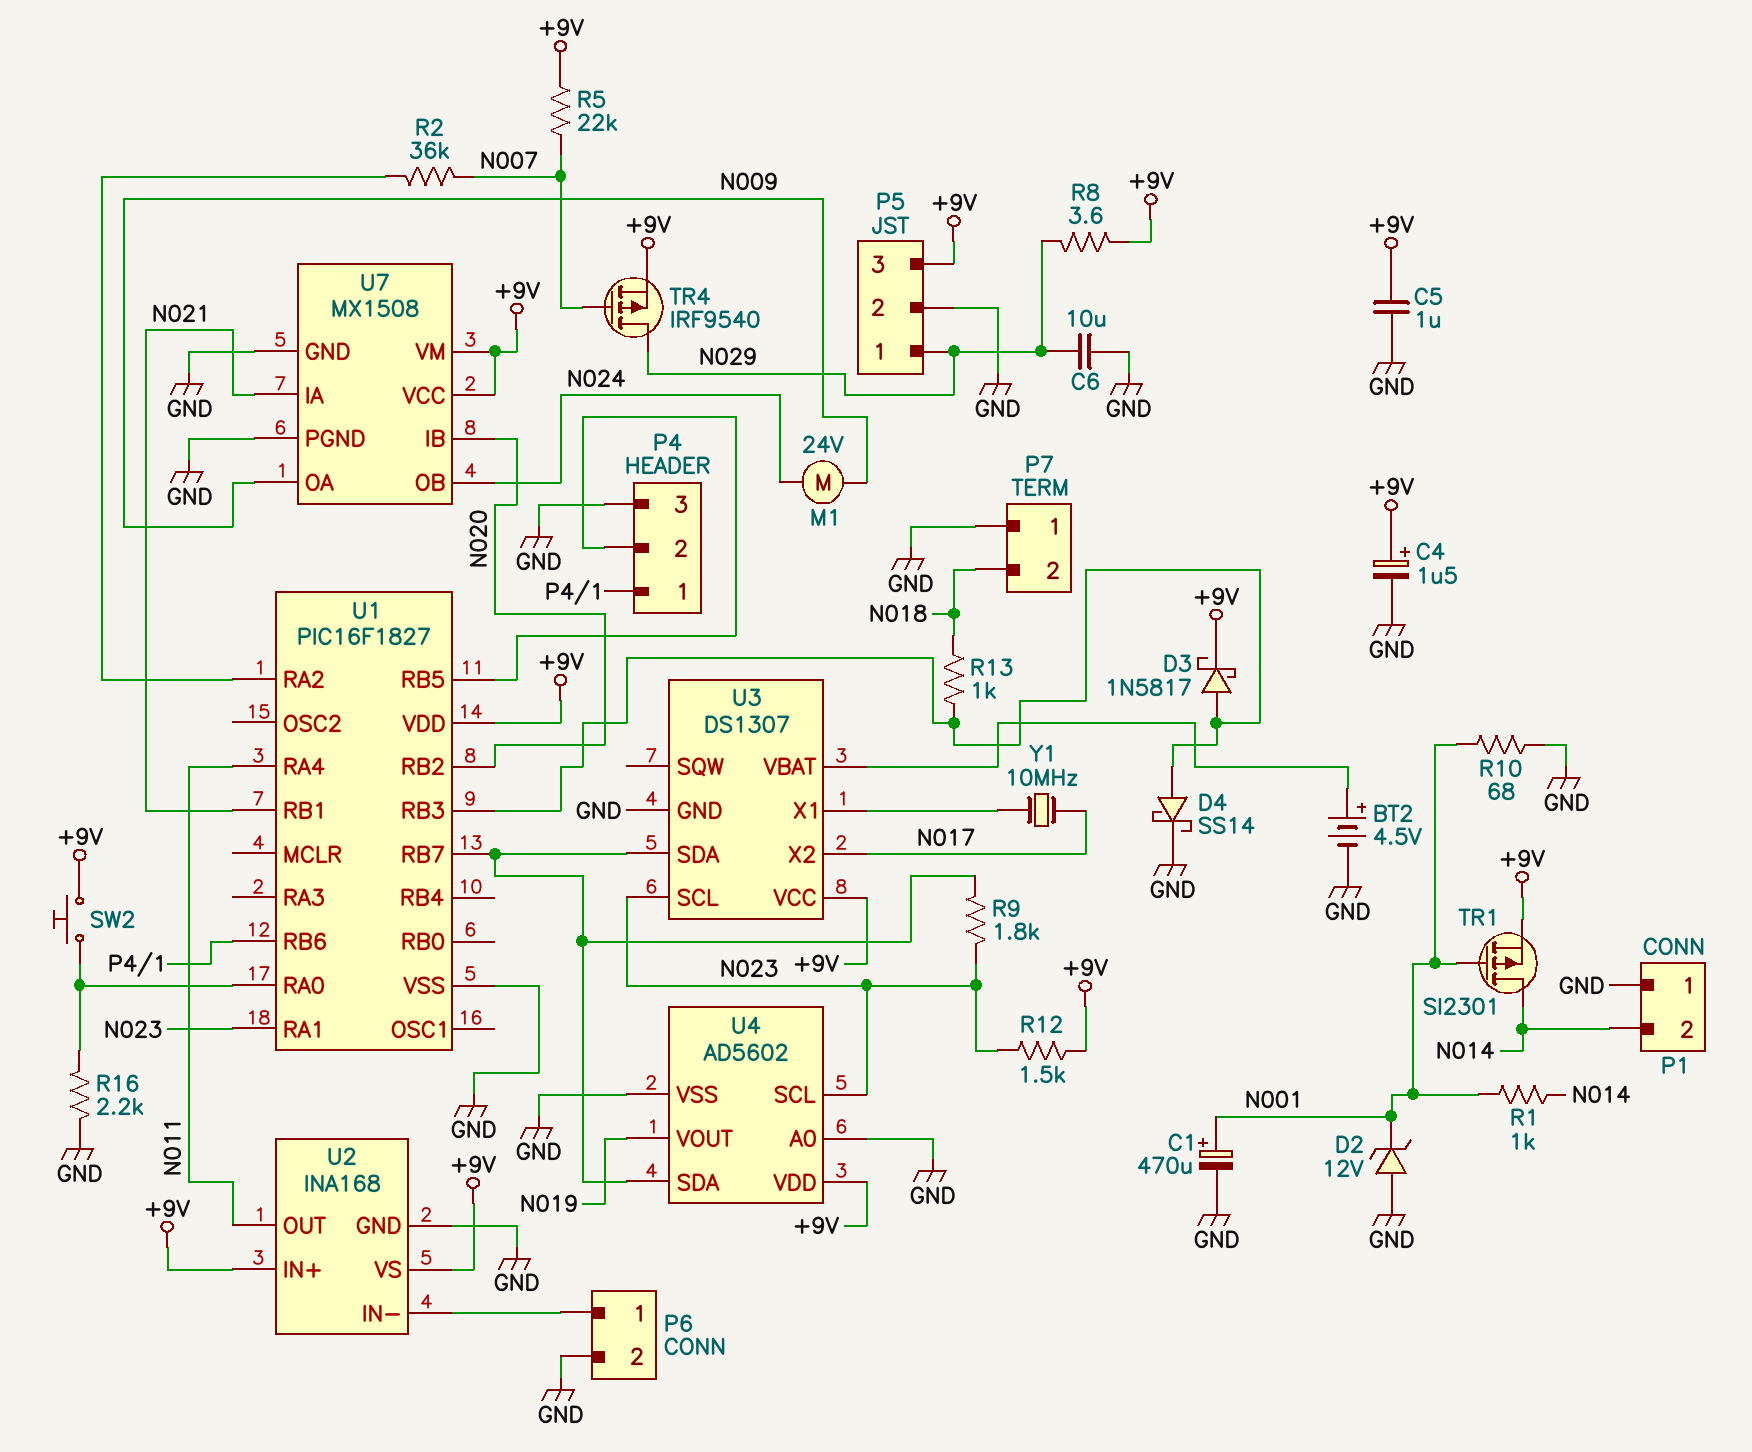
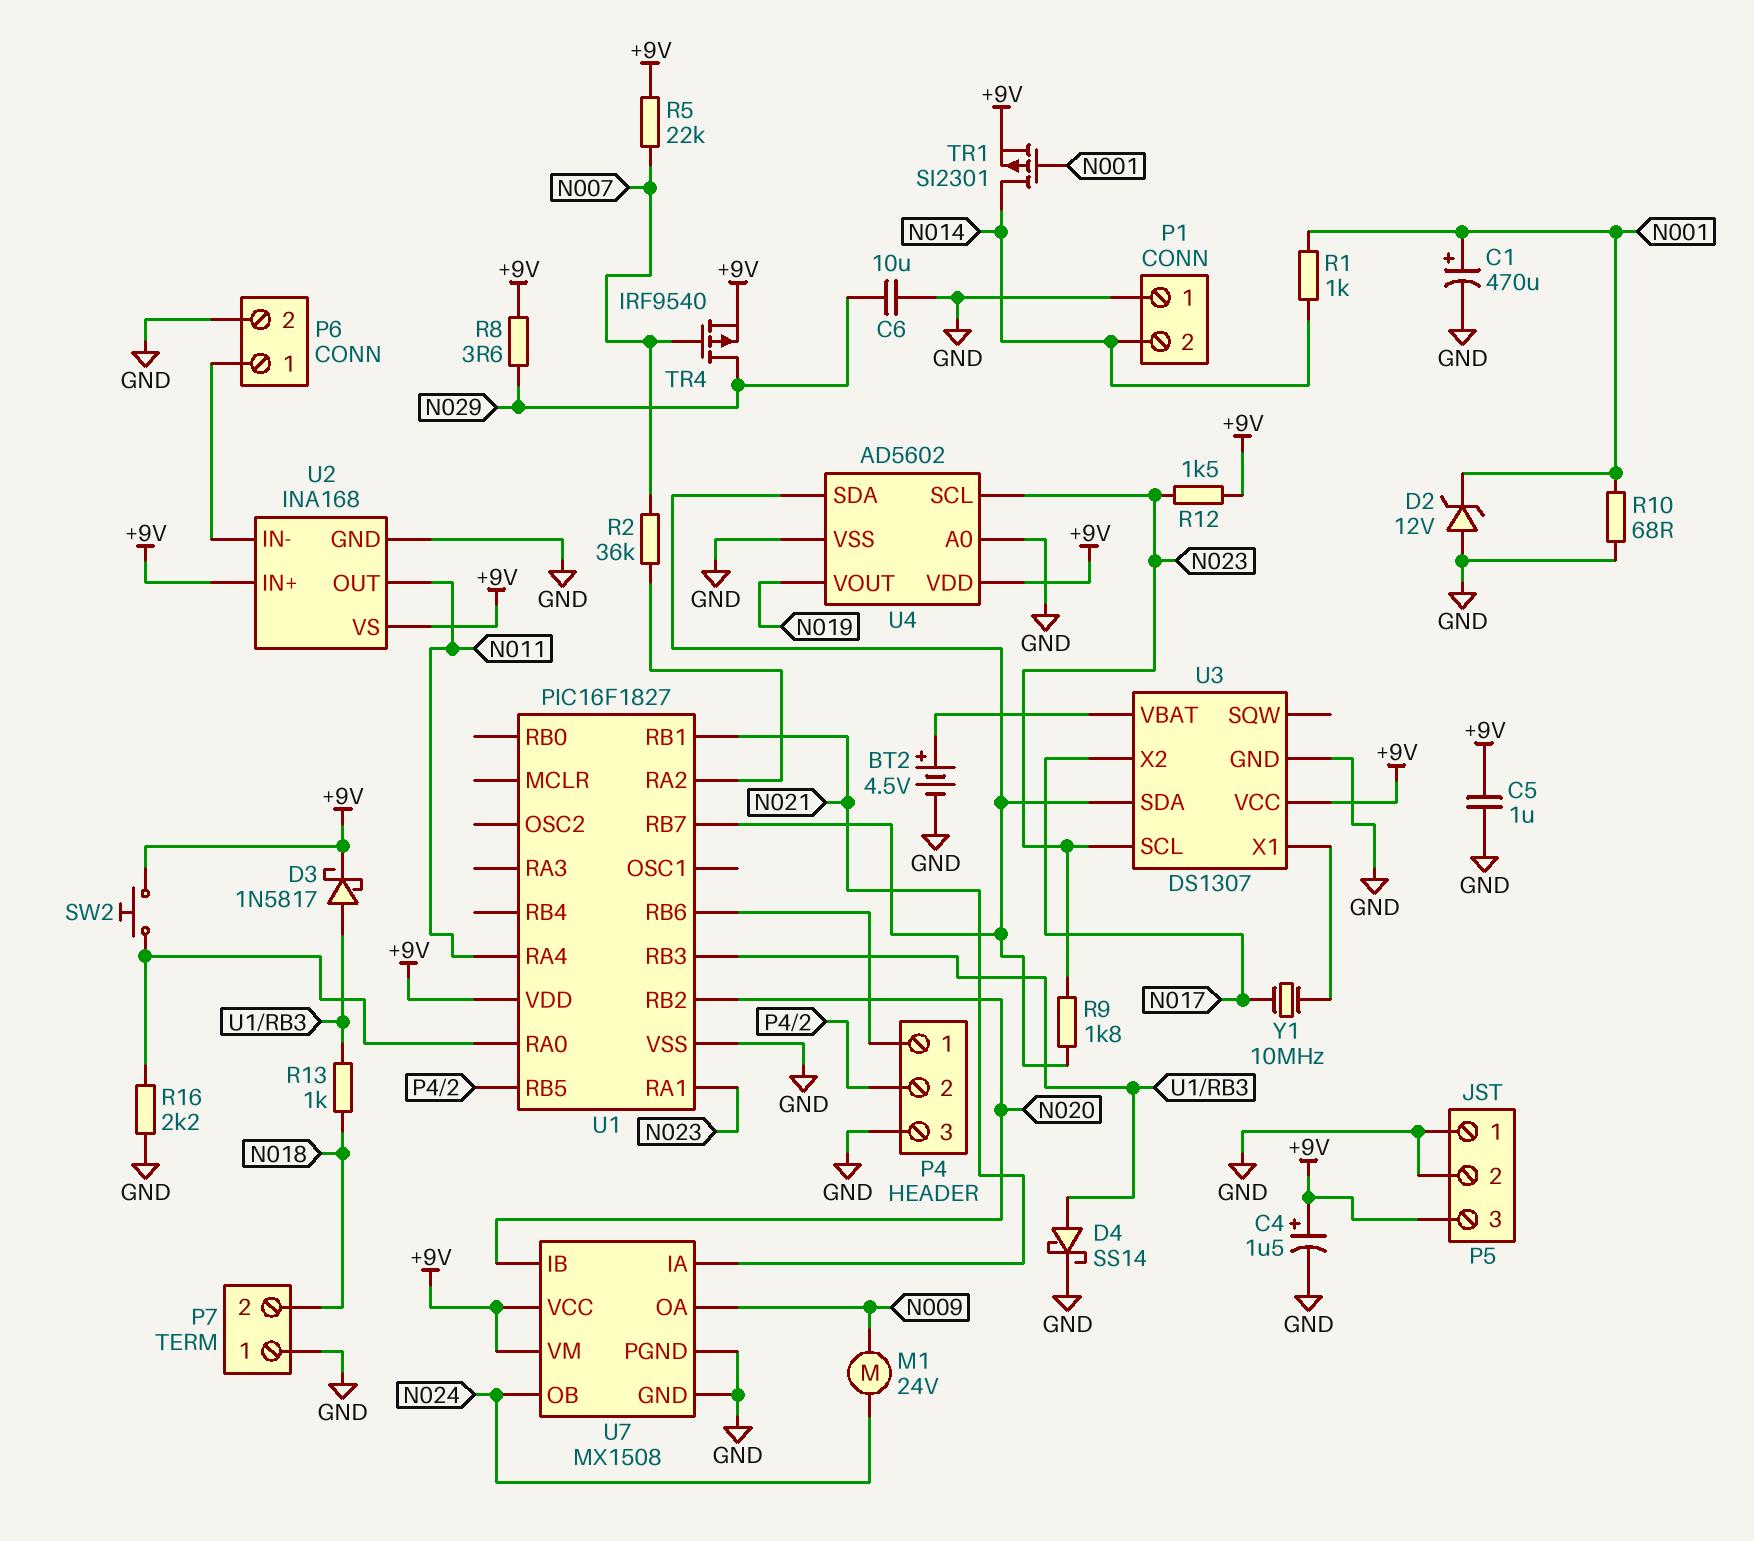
P5 pin 1: N029 -> GND

